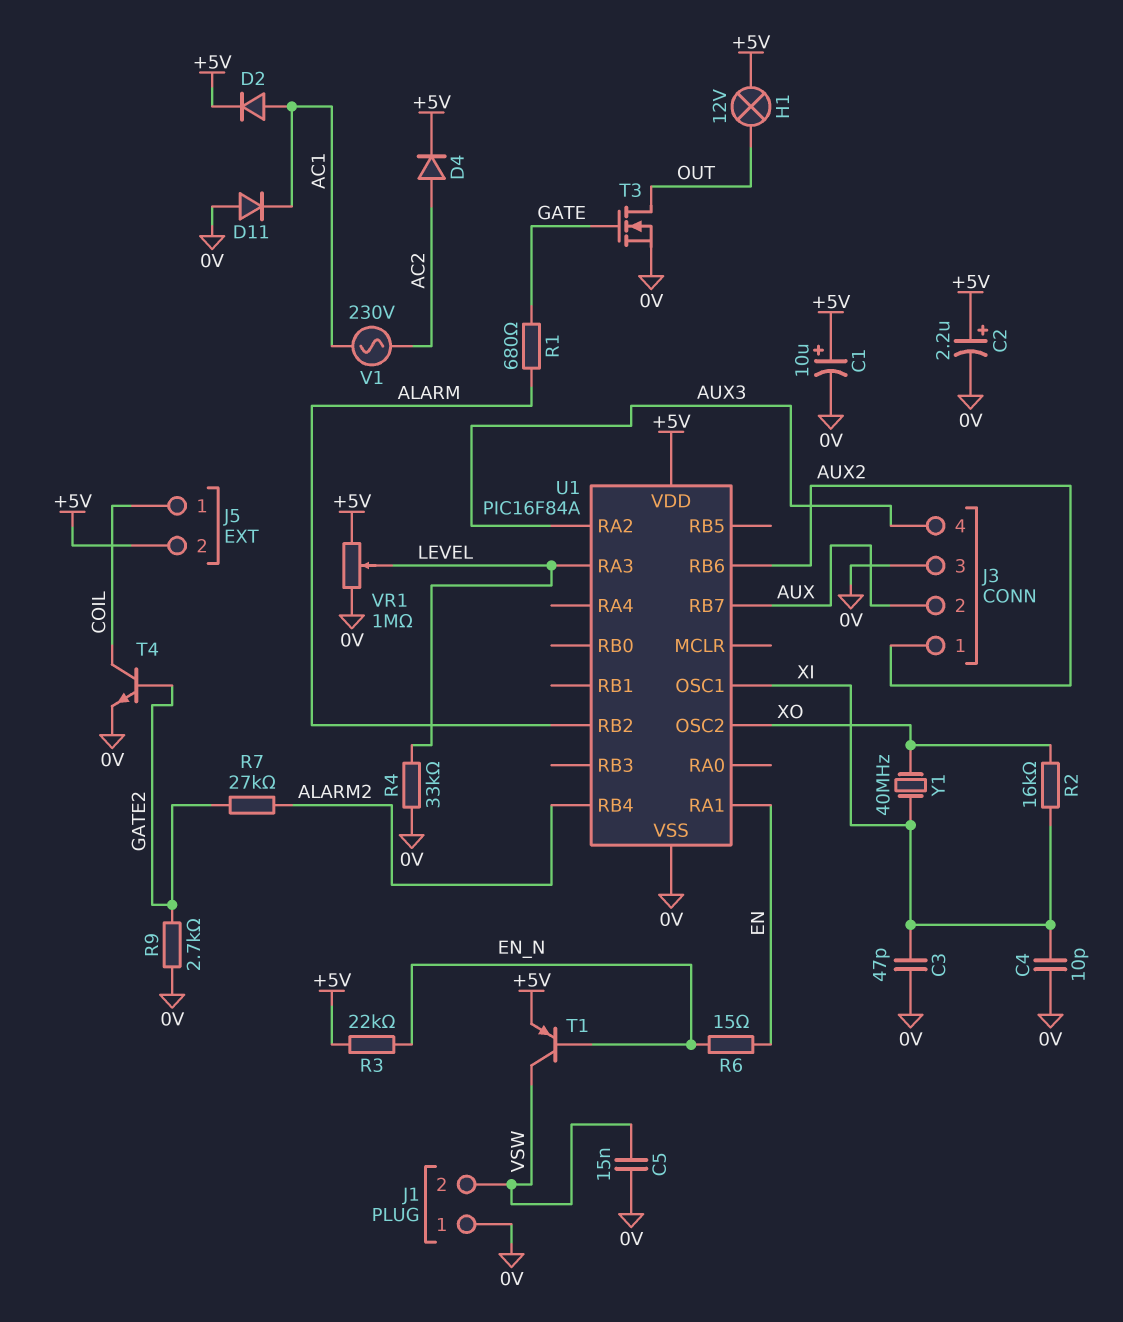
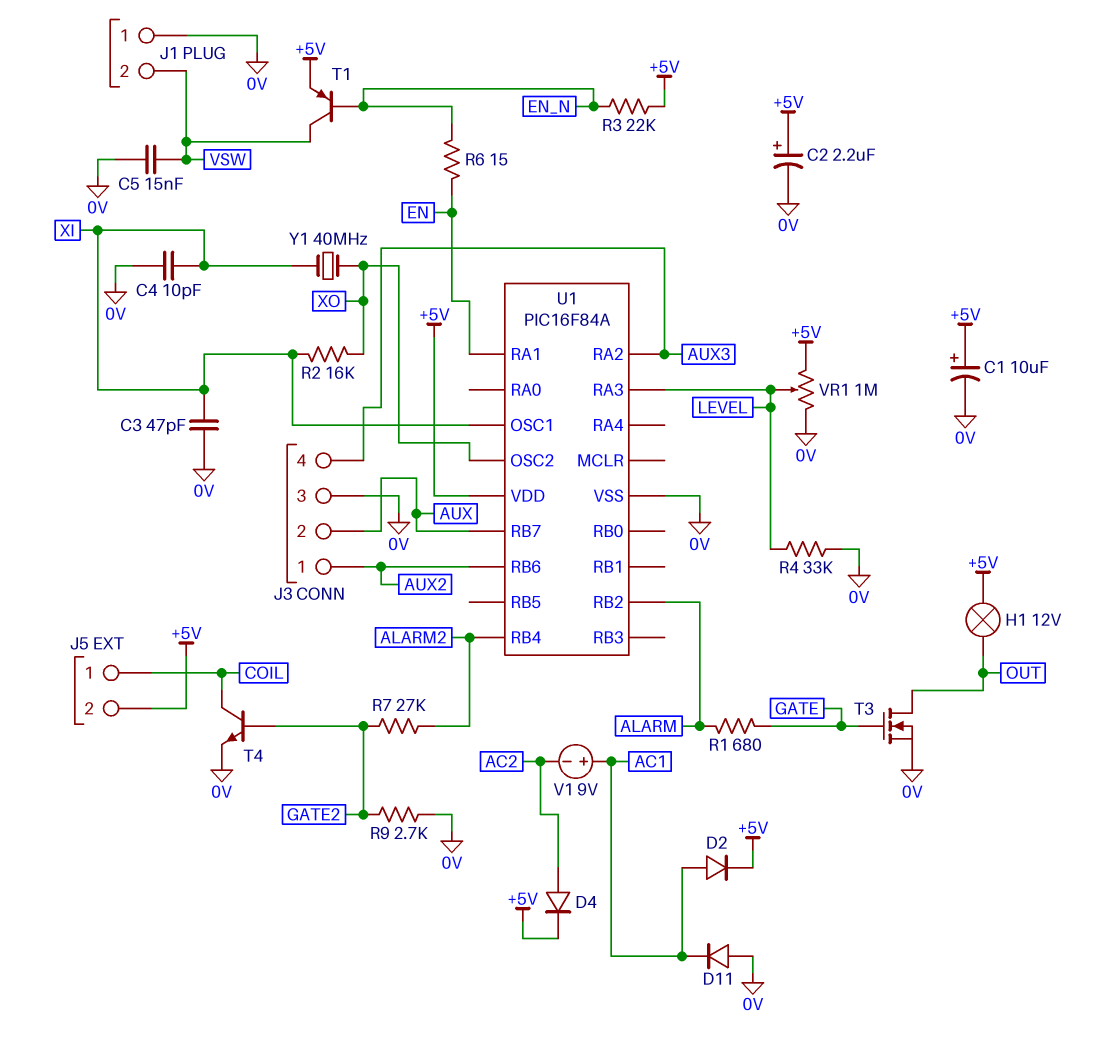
V1: AC 230V (AC1, AC2) -> 9V (plus AC1, minus AC2)

